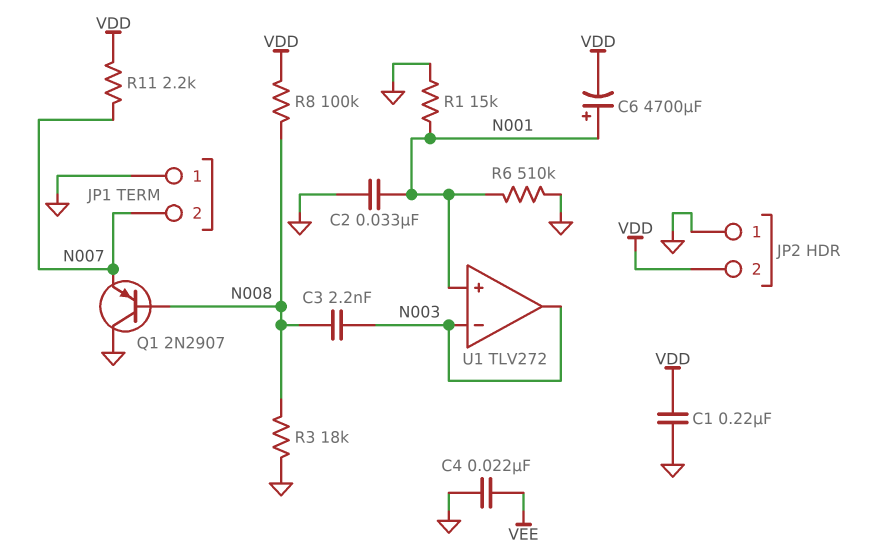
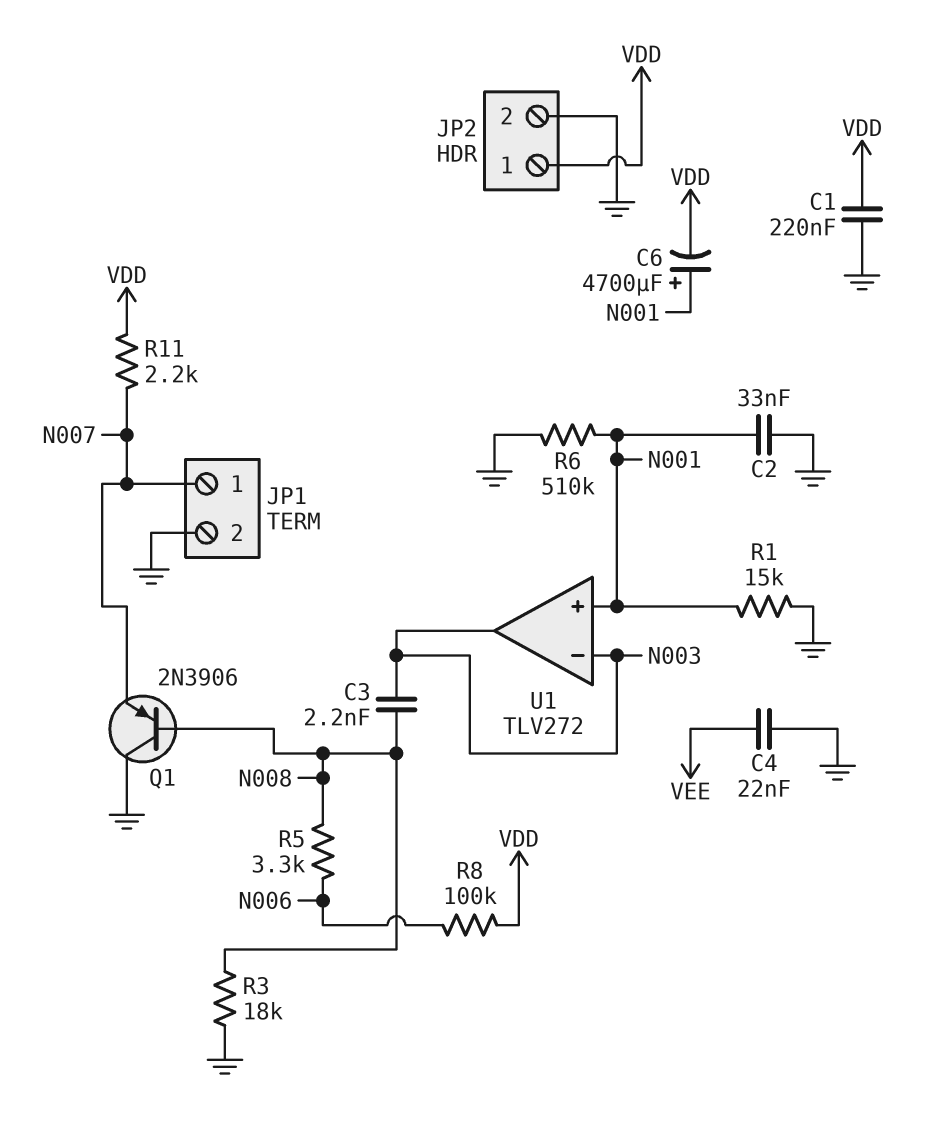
JP1 pin 1: GND -> N007
JP1 pin 2: N007 -> GND
JP2 pin 1: GND -> VDD
JP2 pin 2: VDD -> GND
Q1: PNP 2N2907 (B N008, C GND, E N007) -> PNP 2N3906 (B N008, C GND, E N007)
R5: none -> 3.3k (N006, N008)
R8: 100k (N008, VDD) -> 100k (N006, VDD)

